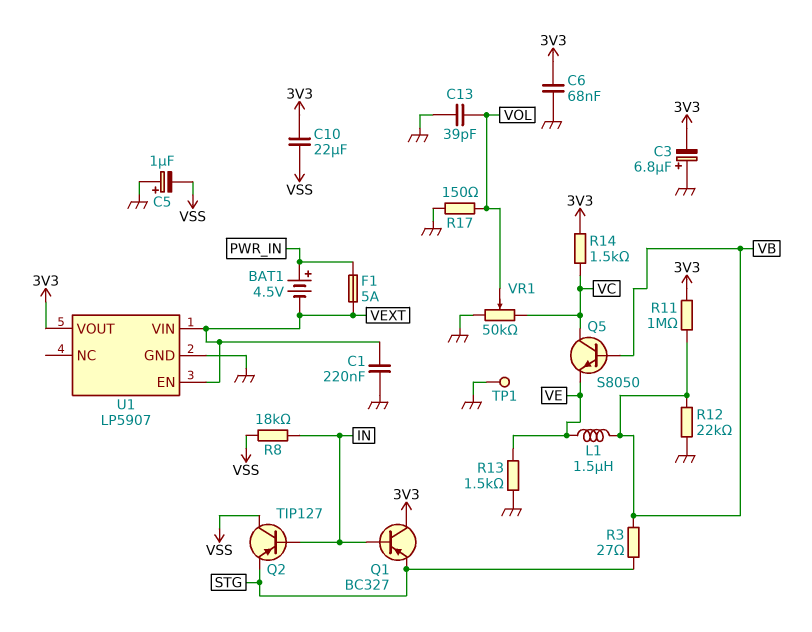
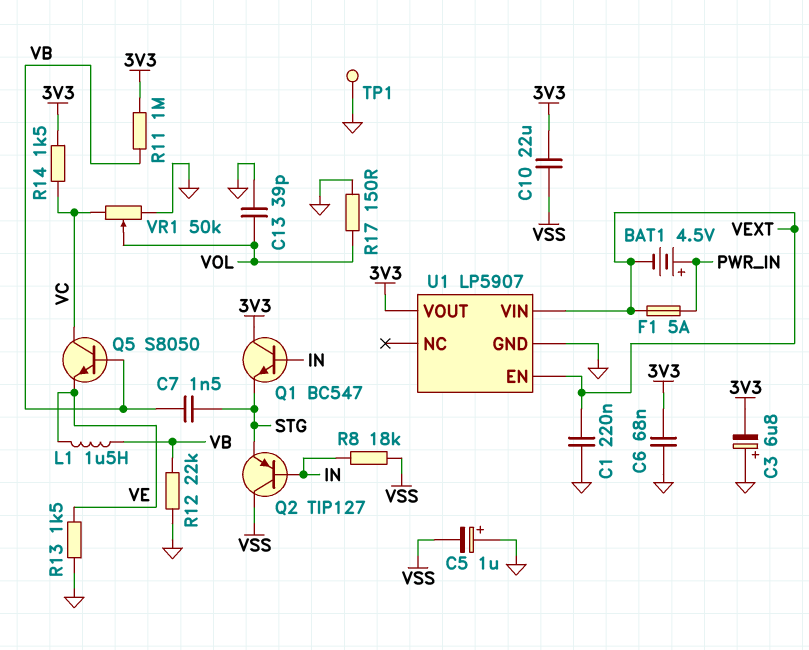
C7: none -> 1.5nF (STG, VB)
Q1: PNP BC327 (B IN, C 3V3, E STG) -> NPN BC547 (B IN, C 3V3, E STG)
R3: 27 (STG, VB) -> none

